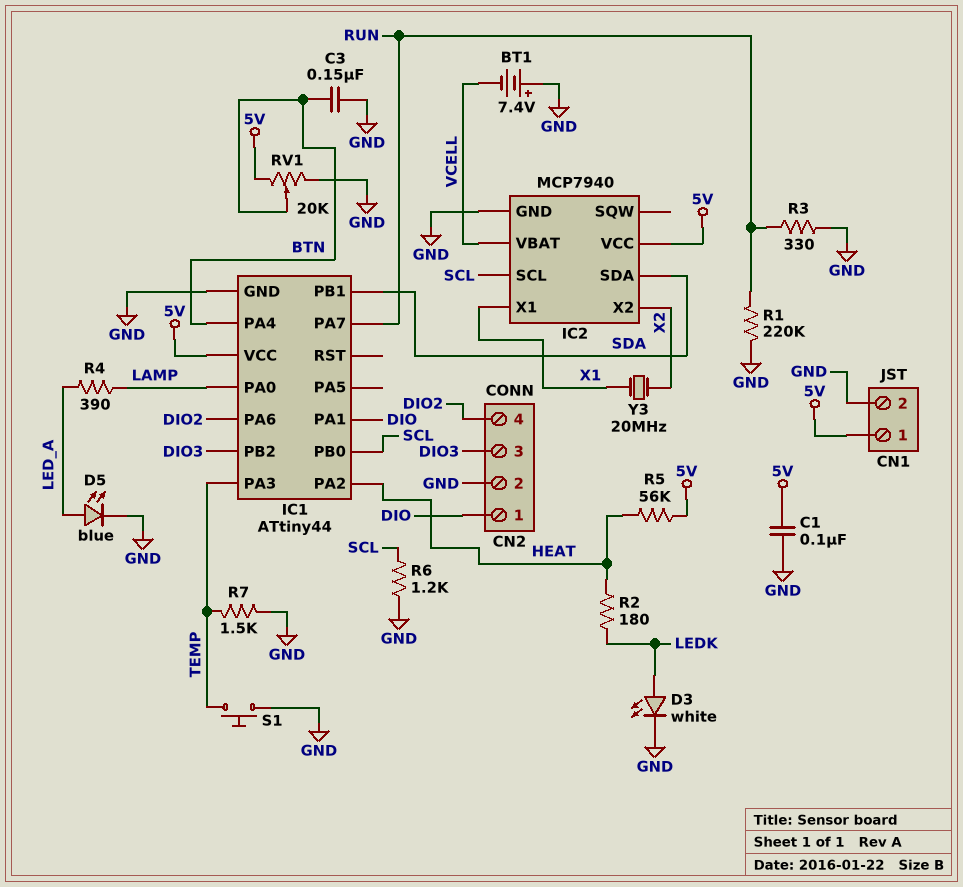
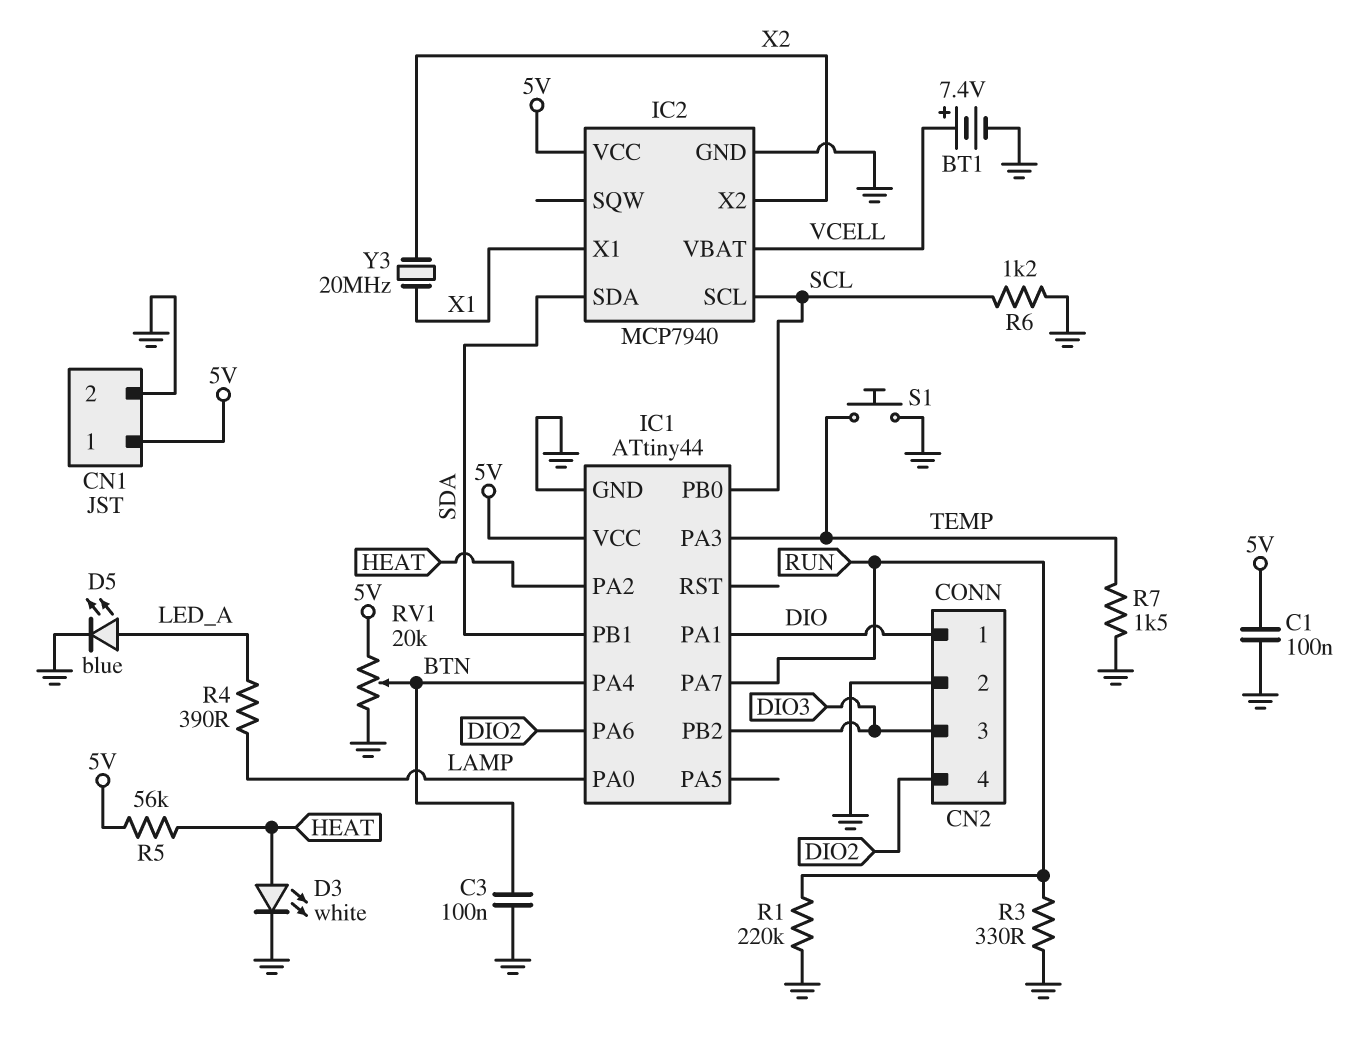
BT1: 7.4V (plus GND, minus VCELL) -> 7.4V (plus VCELL, minus GND)
C3: 150nF (BTN, GND) -> 100nF (BTN, GND)
D3: LED white (A LEDK, K GND) -> LED white (A HEAT, K GND)
R2: 180 (HEAT, LEDK) -> none

